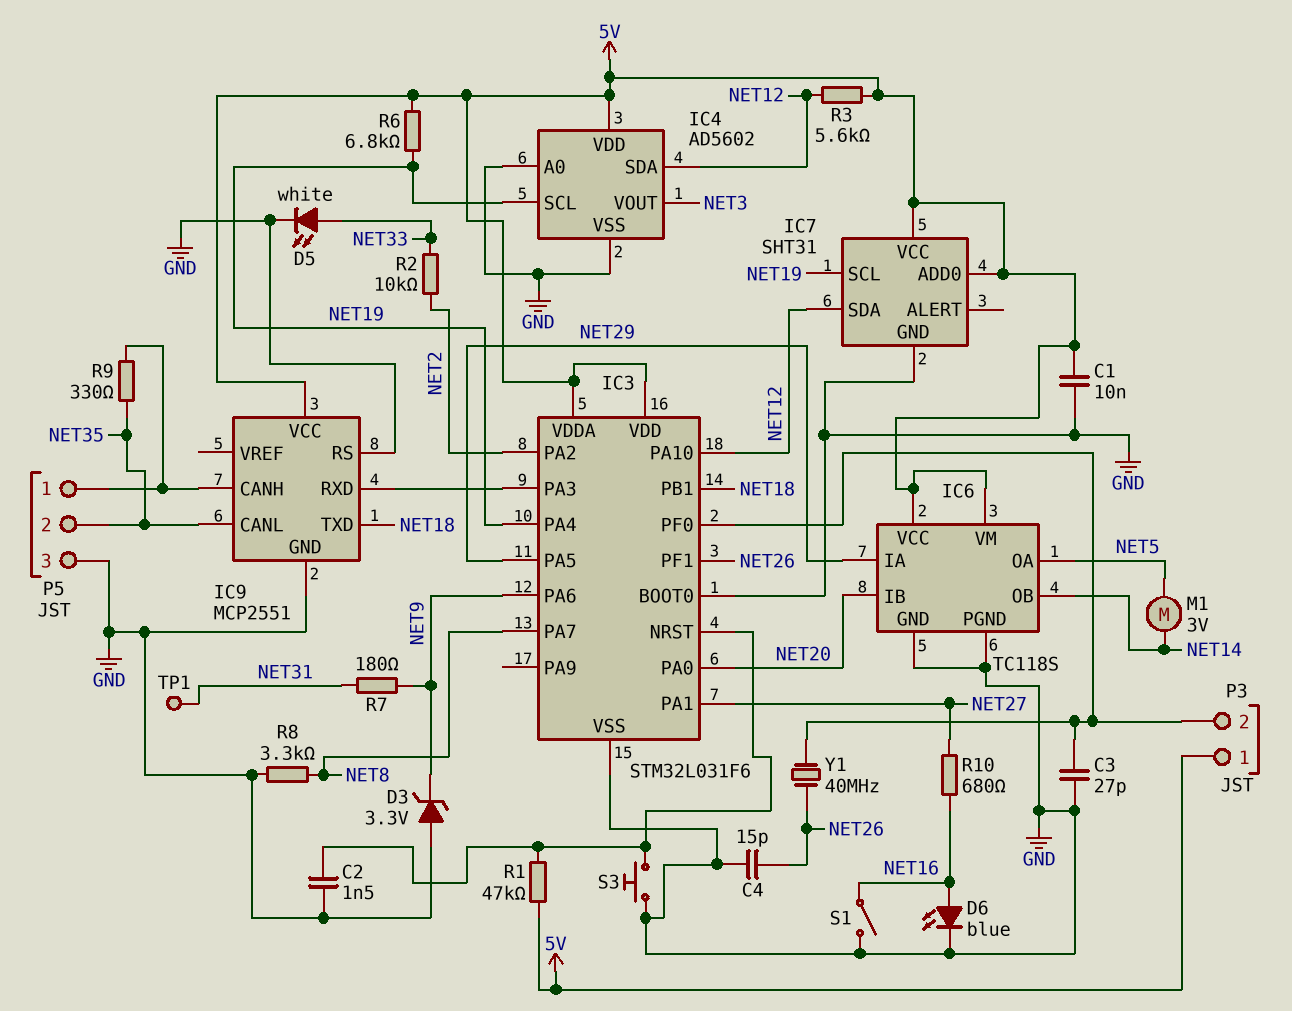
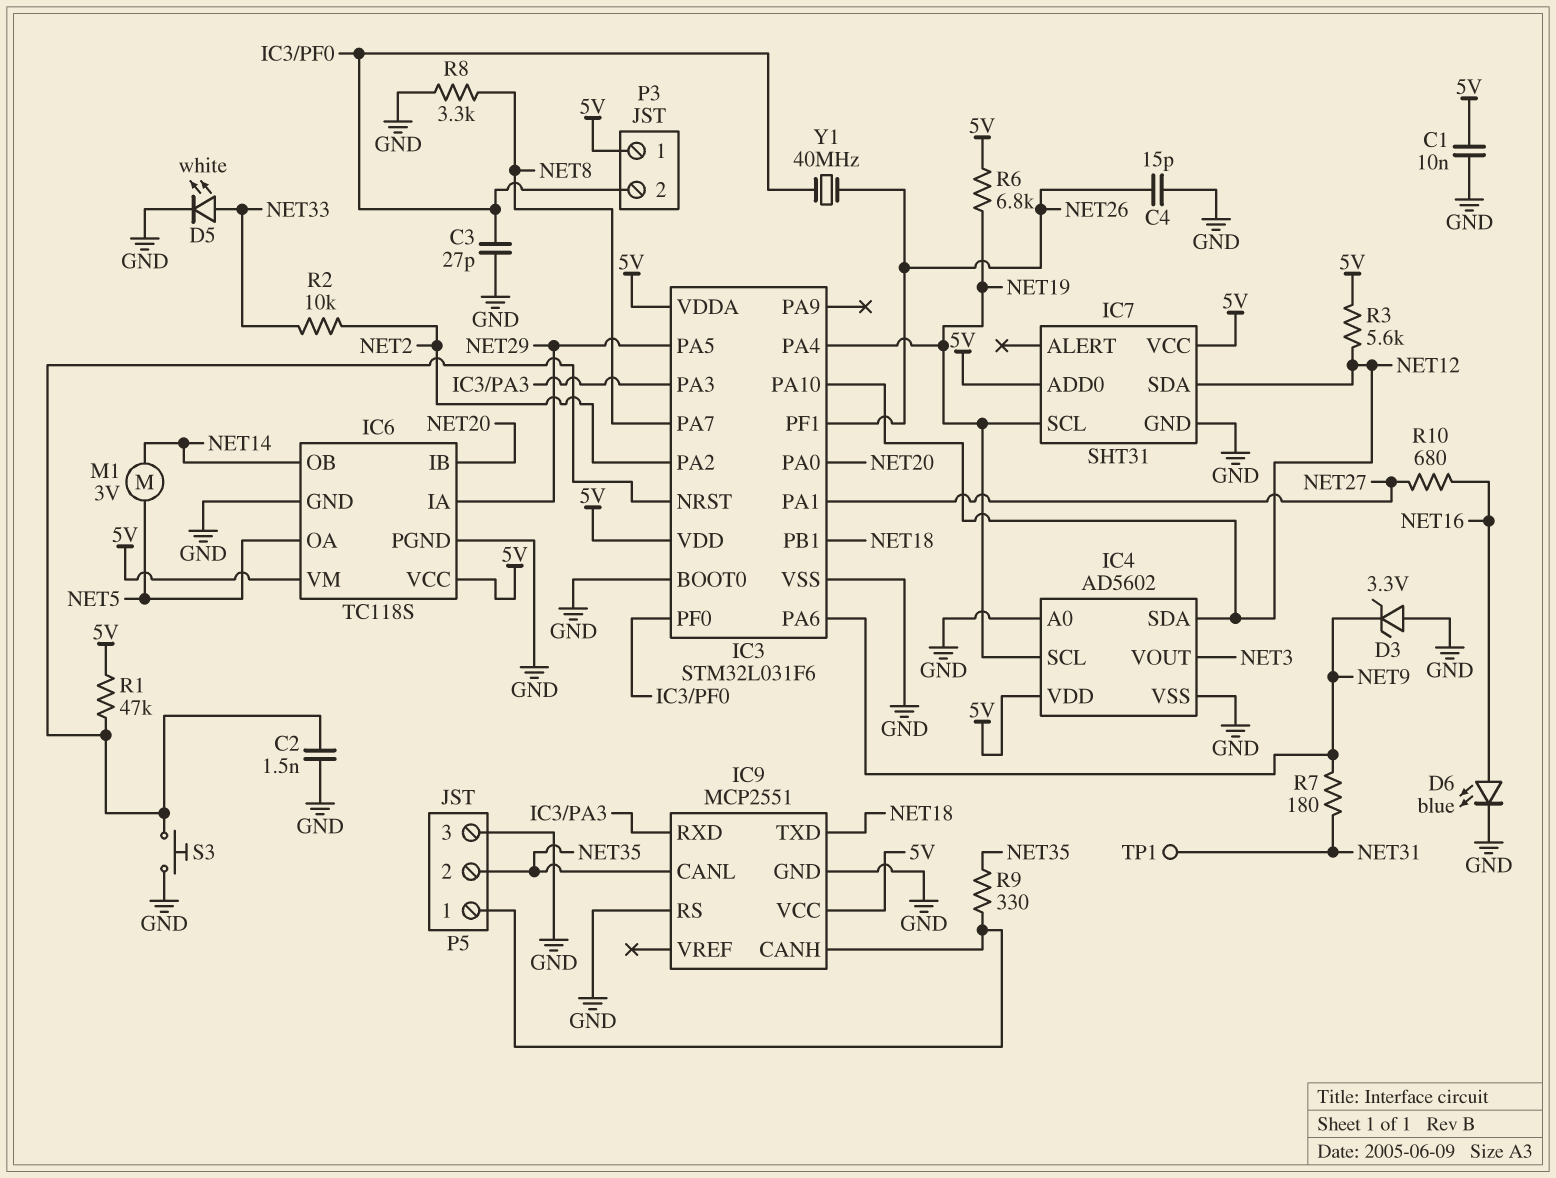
S1: switch (GND, NET16) -> none

